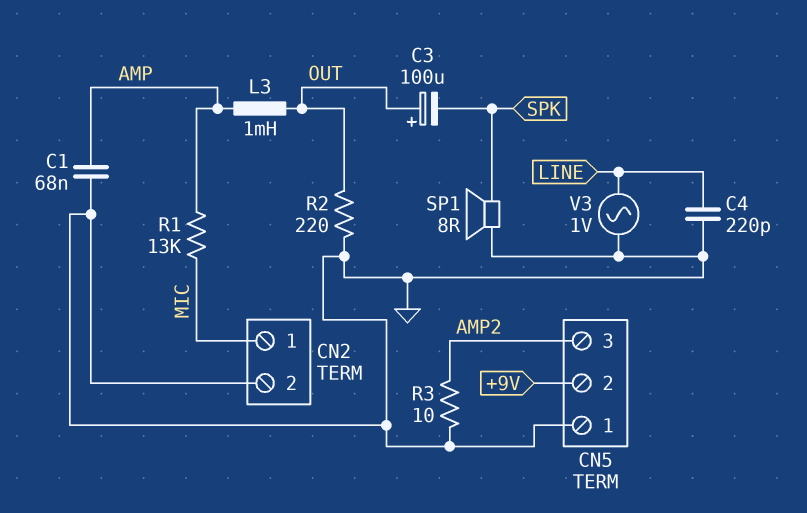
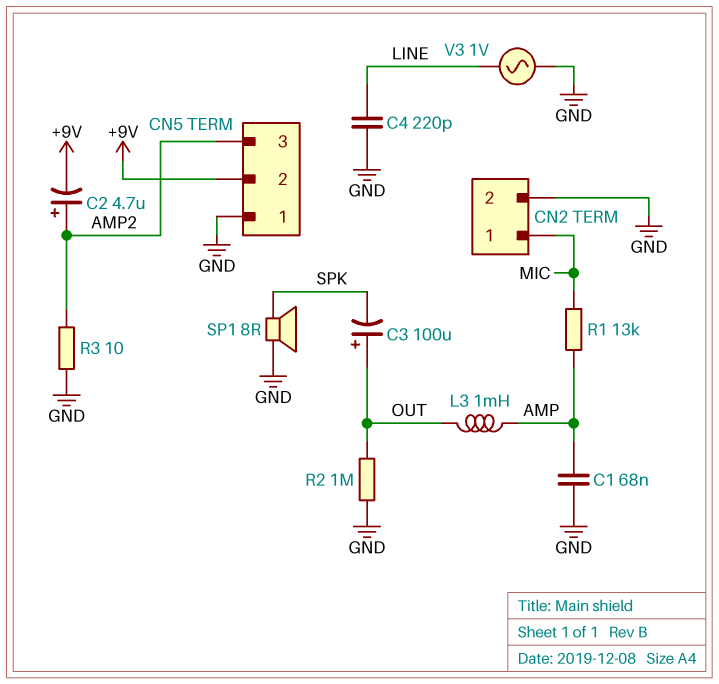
C2: none -> 4.7uF (plus AMP2, minus +9V)
R2: 220 (GND, OUT) -> 1M (GND, OUT)

